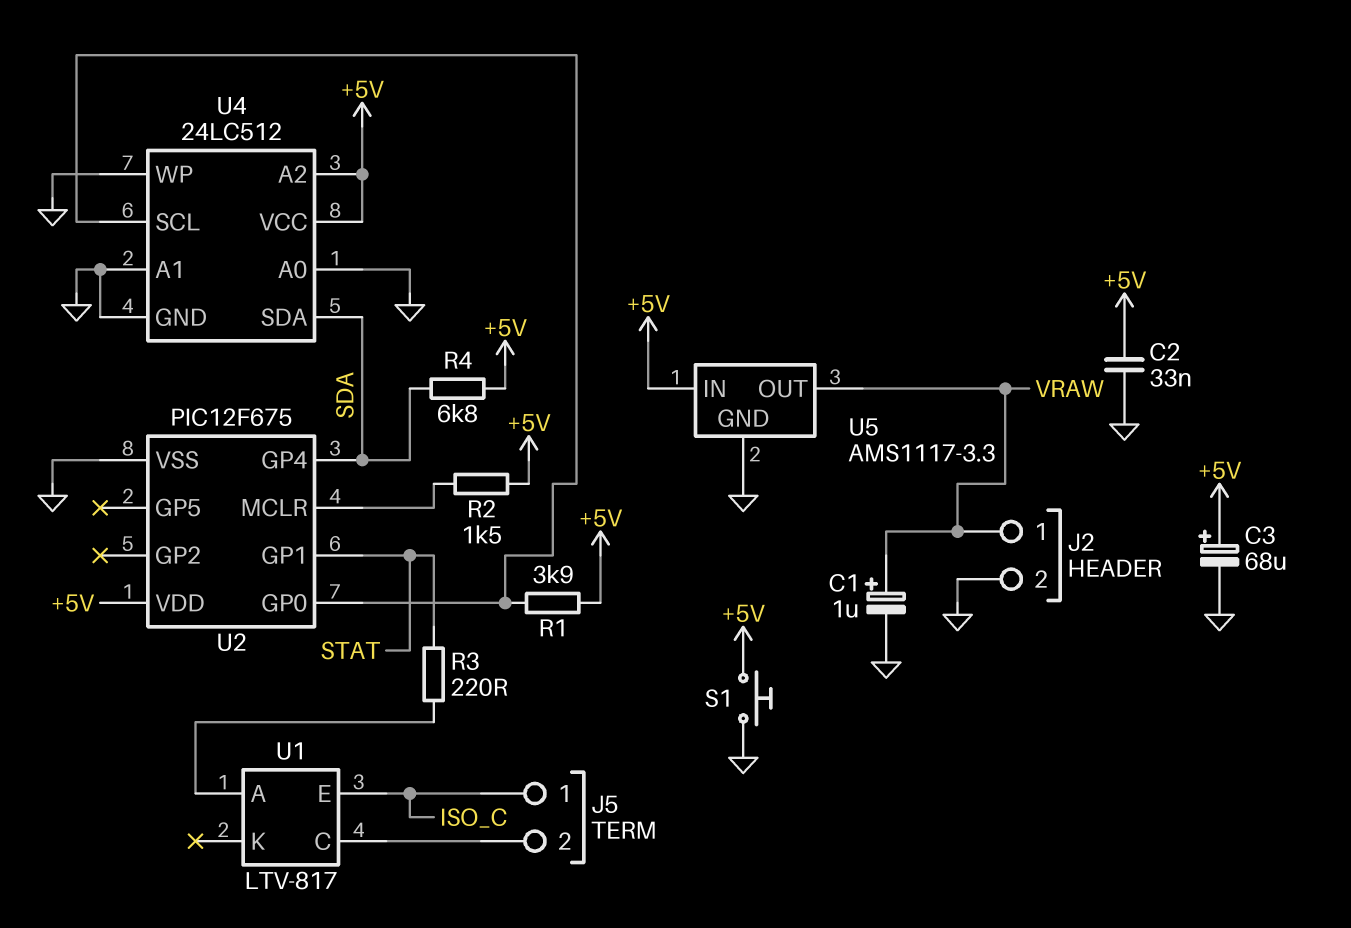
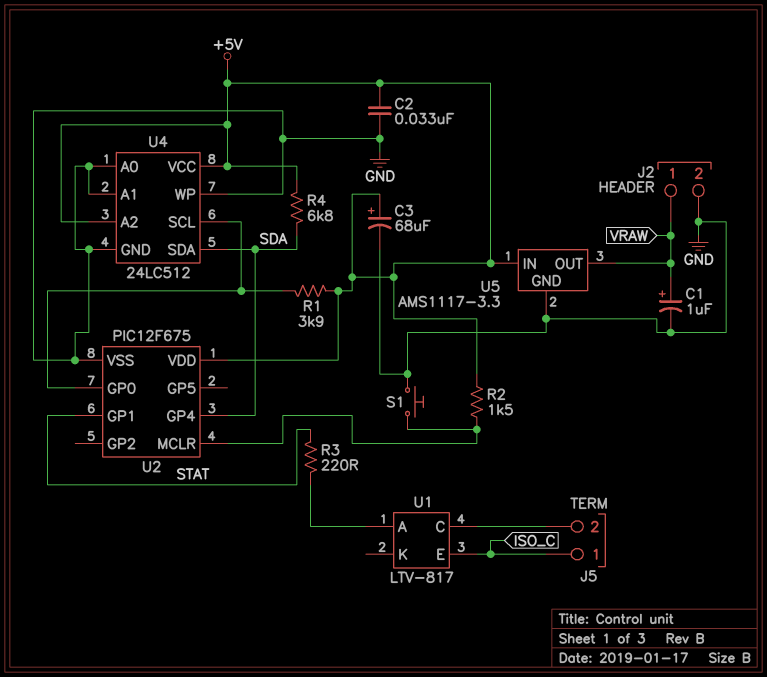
S1: button (+5V, GND) -> button (GND, U2/MCLR)

